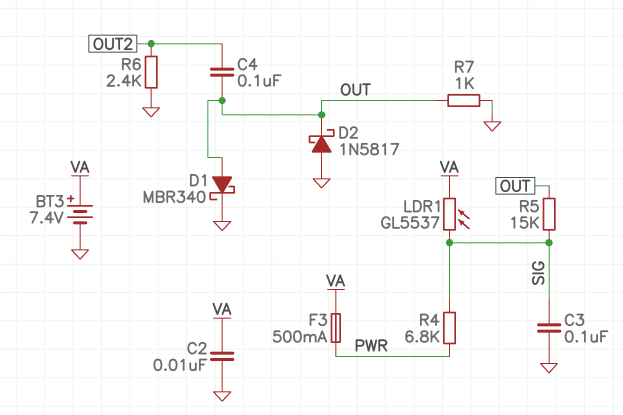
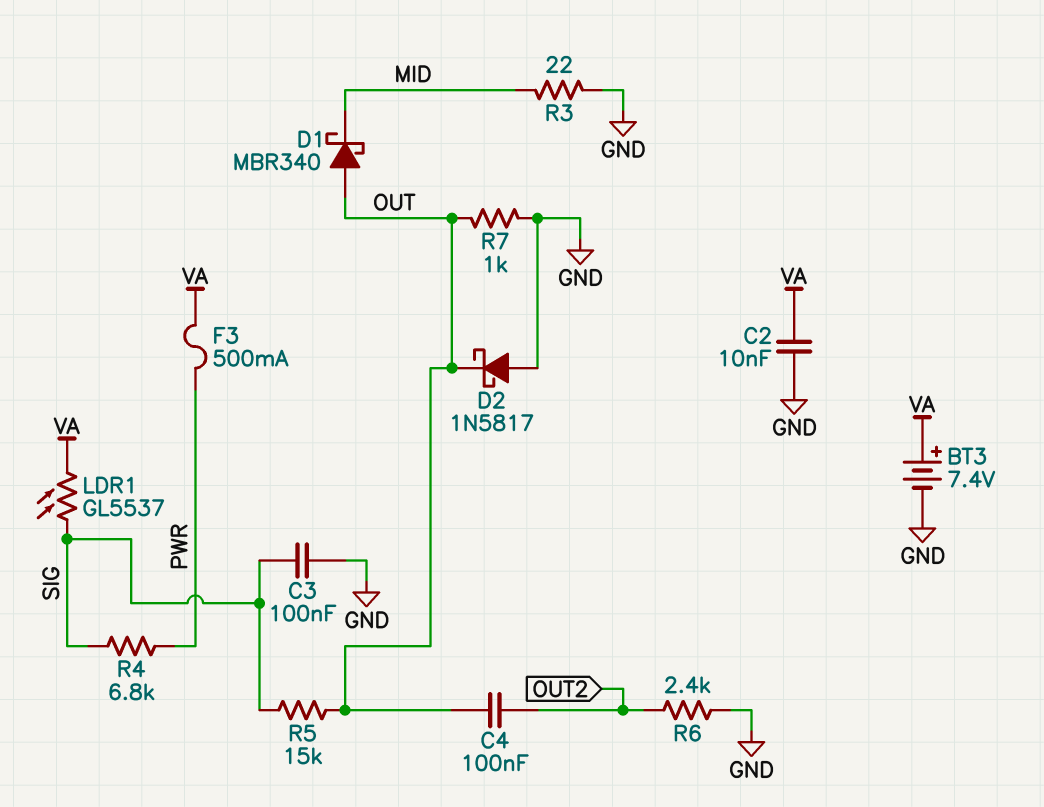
D1: schottky MBR340 (A OUT, K GND) -> schottky MBR340 (A OUT, K MID)
R3: none -> 22 (GND, MID)

